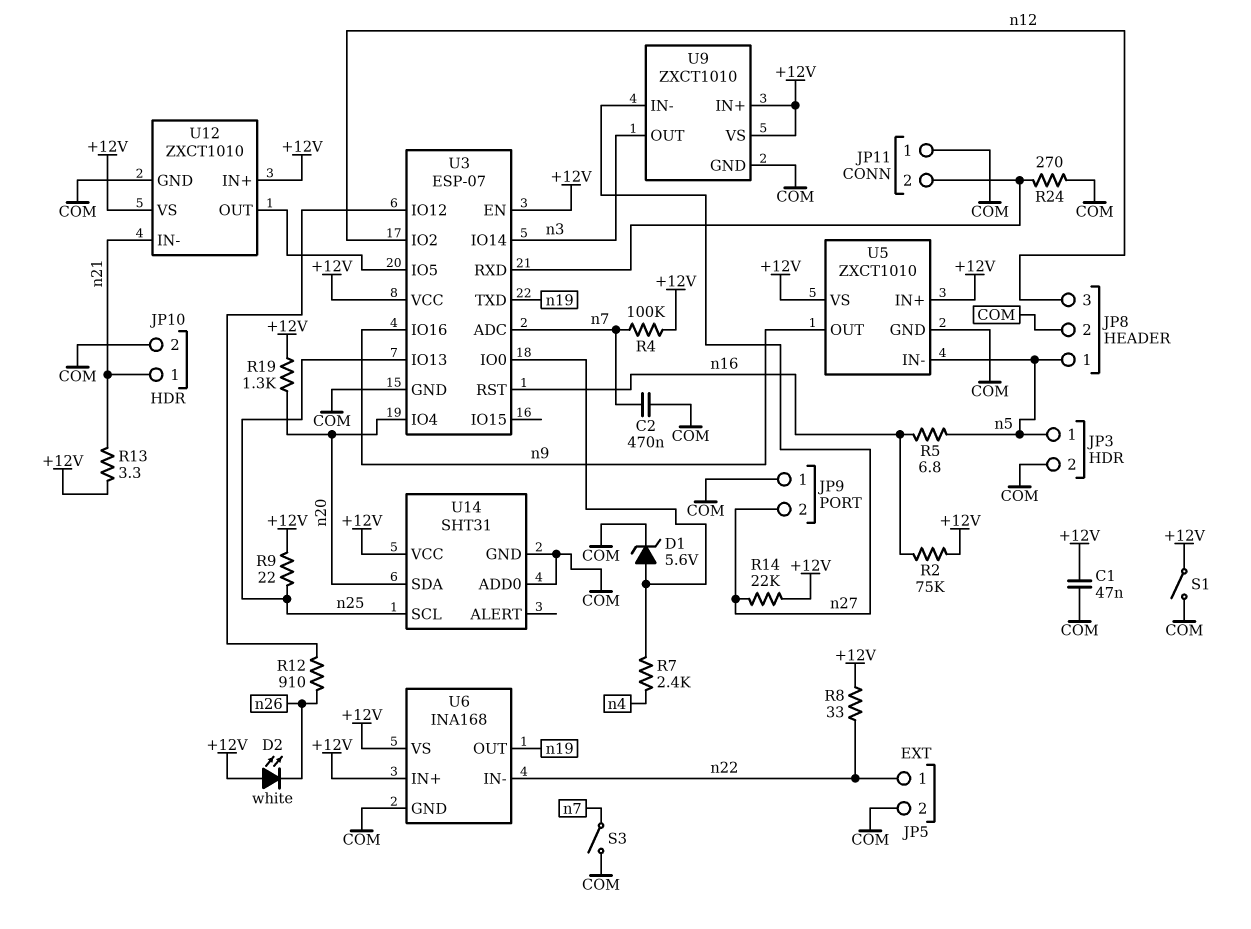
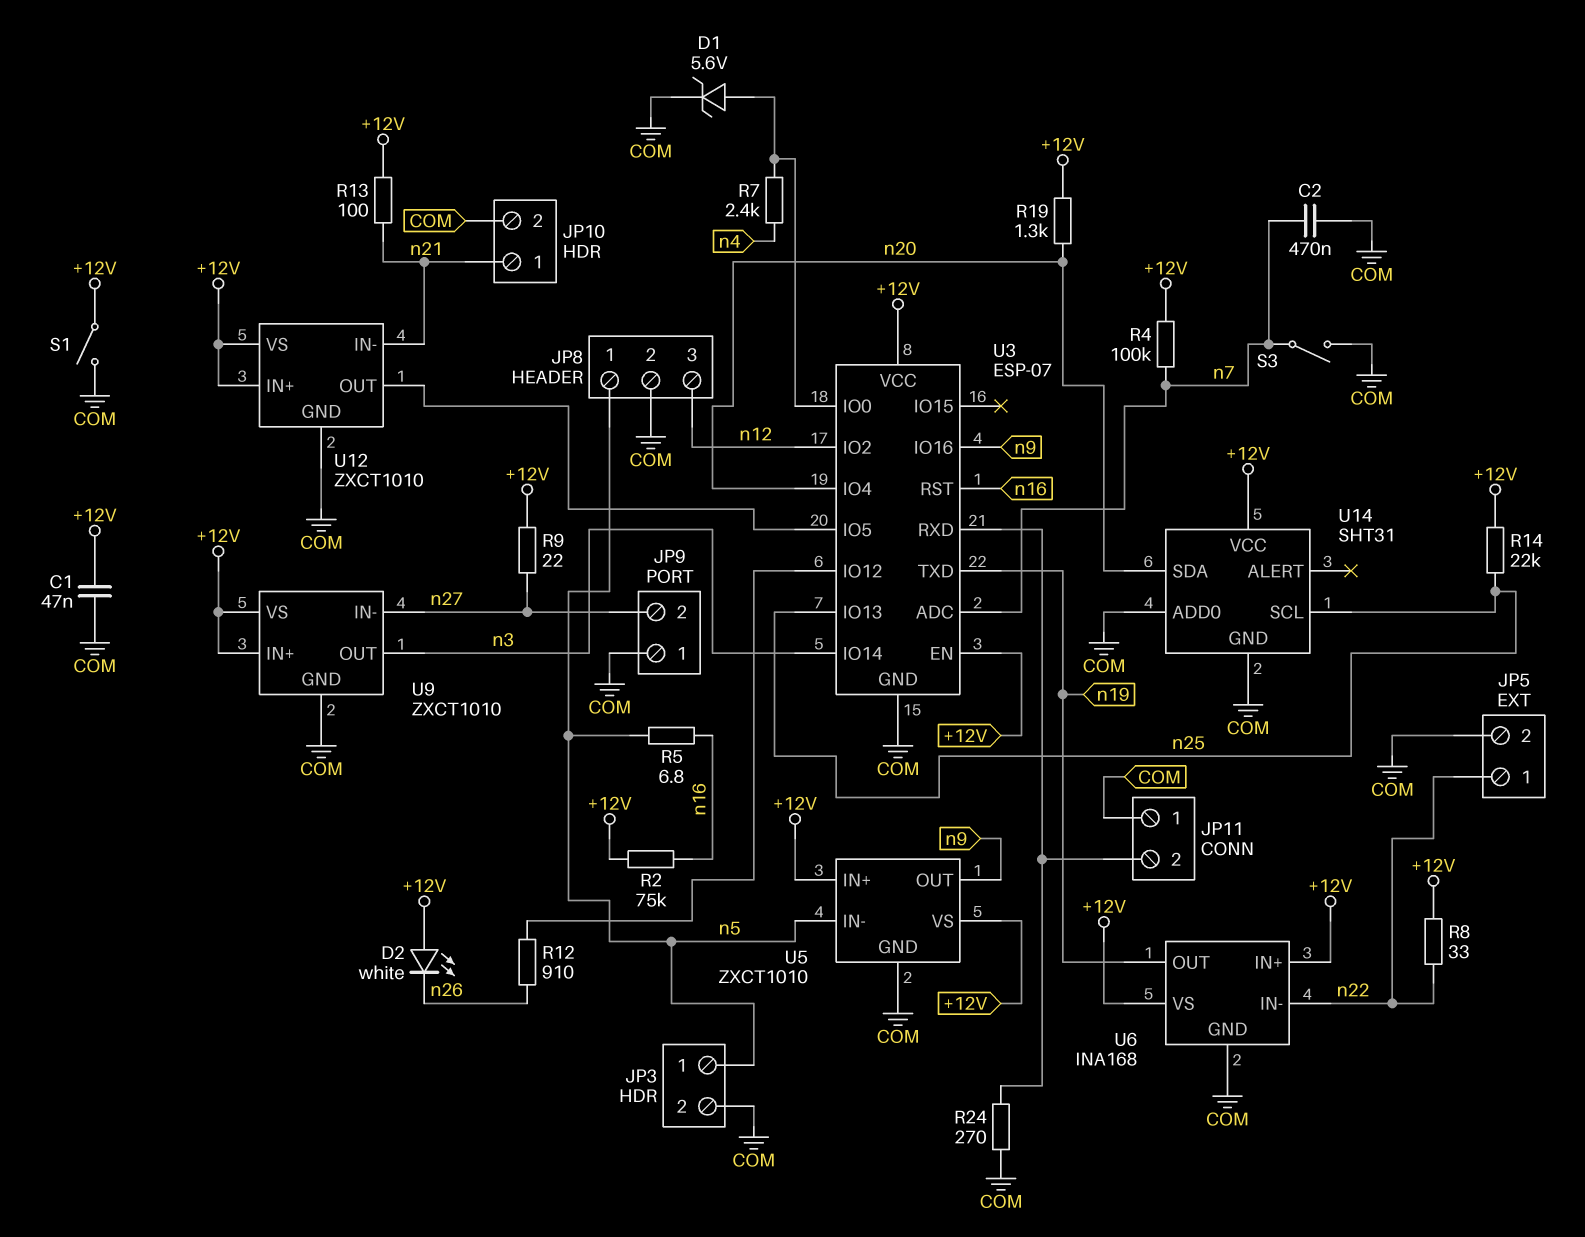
R9: 22 (+12V, n25) -> 22 (+12V, n27)
R13: 3.3 (+12V, n21) -> 100 (+12V, n21)
R14: 22k (+12V, n27) -> 22k (+12V, n25)

